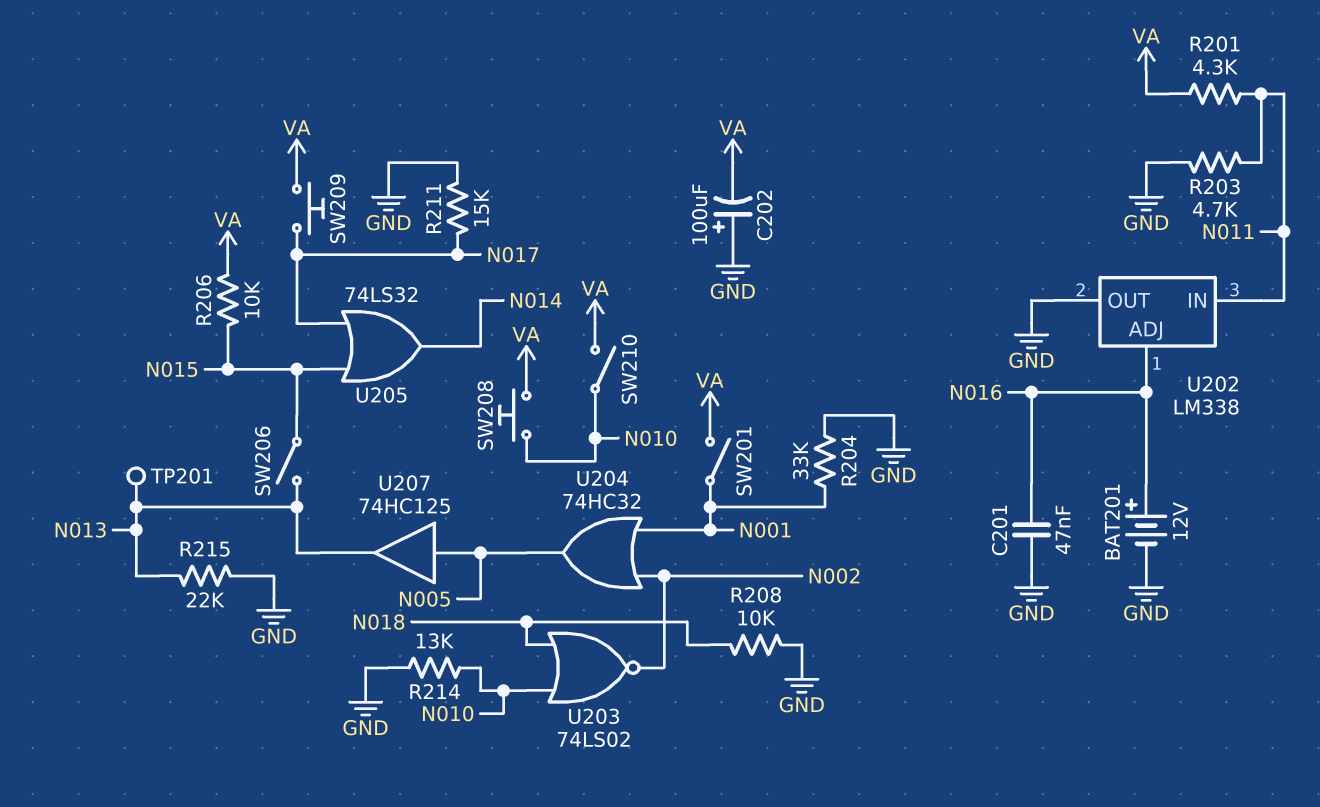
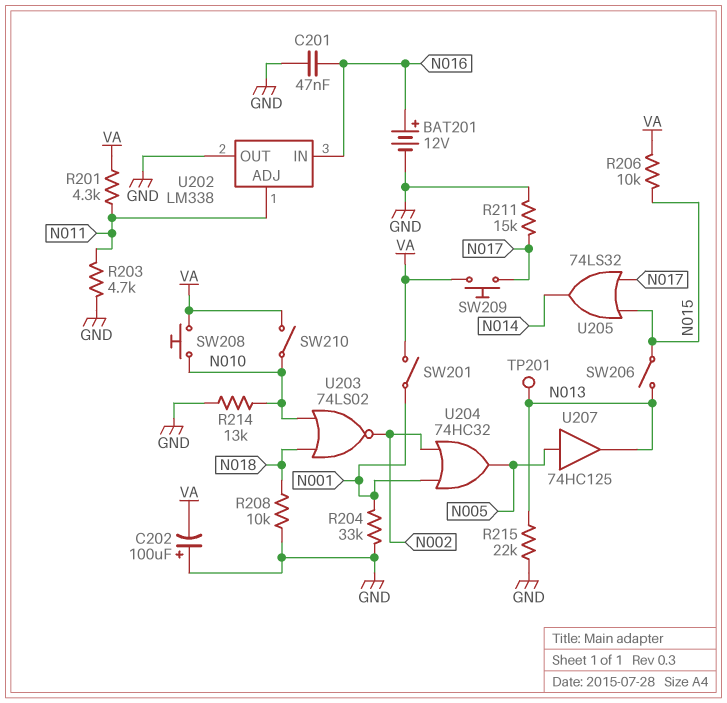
U202 pin ADJ: N016 -> N011
U202 pin IN: N011 -> N016

